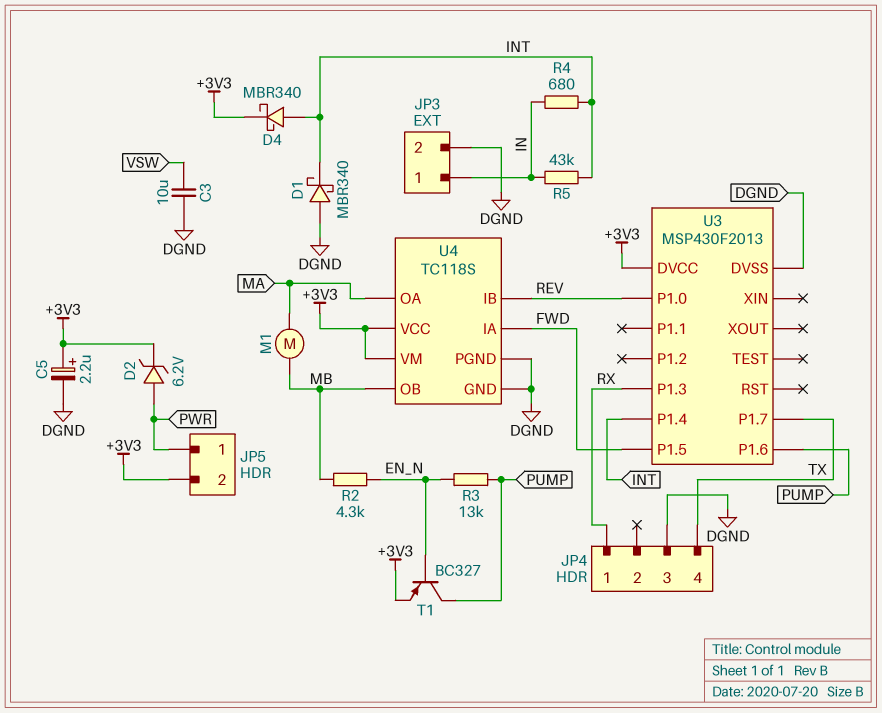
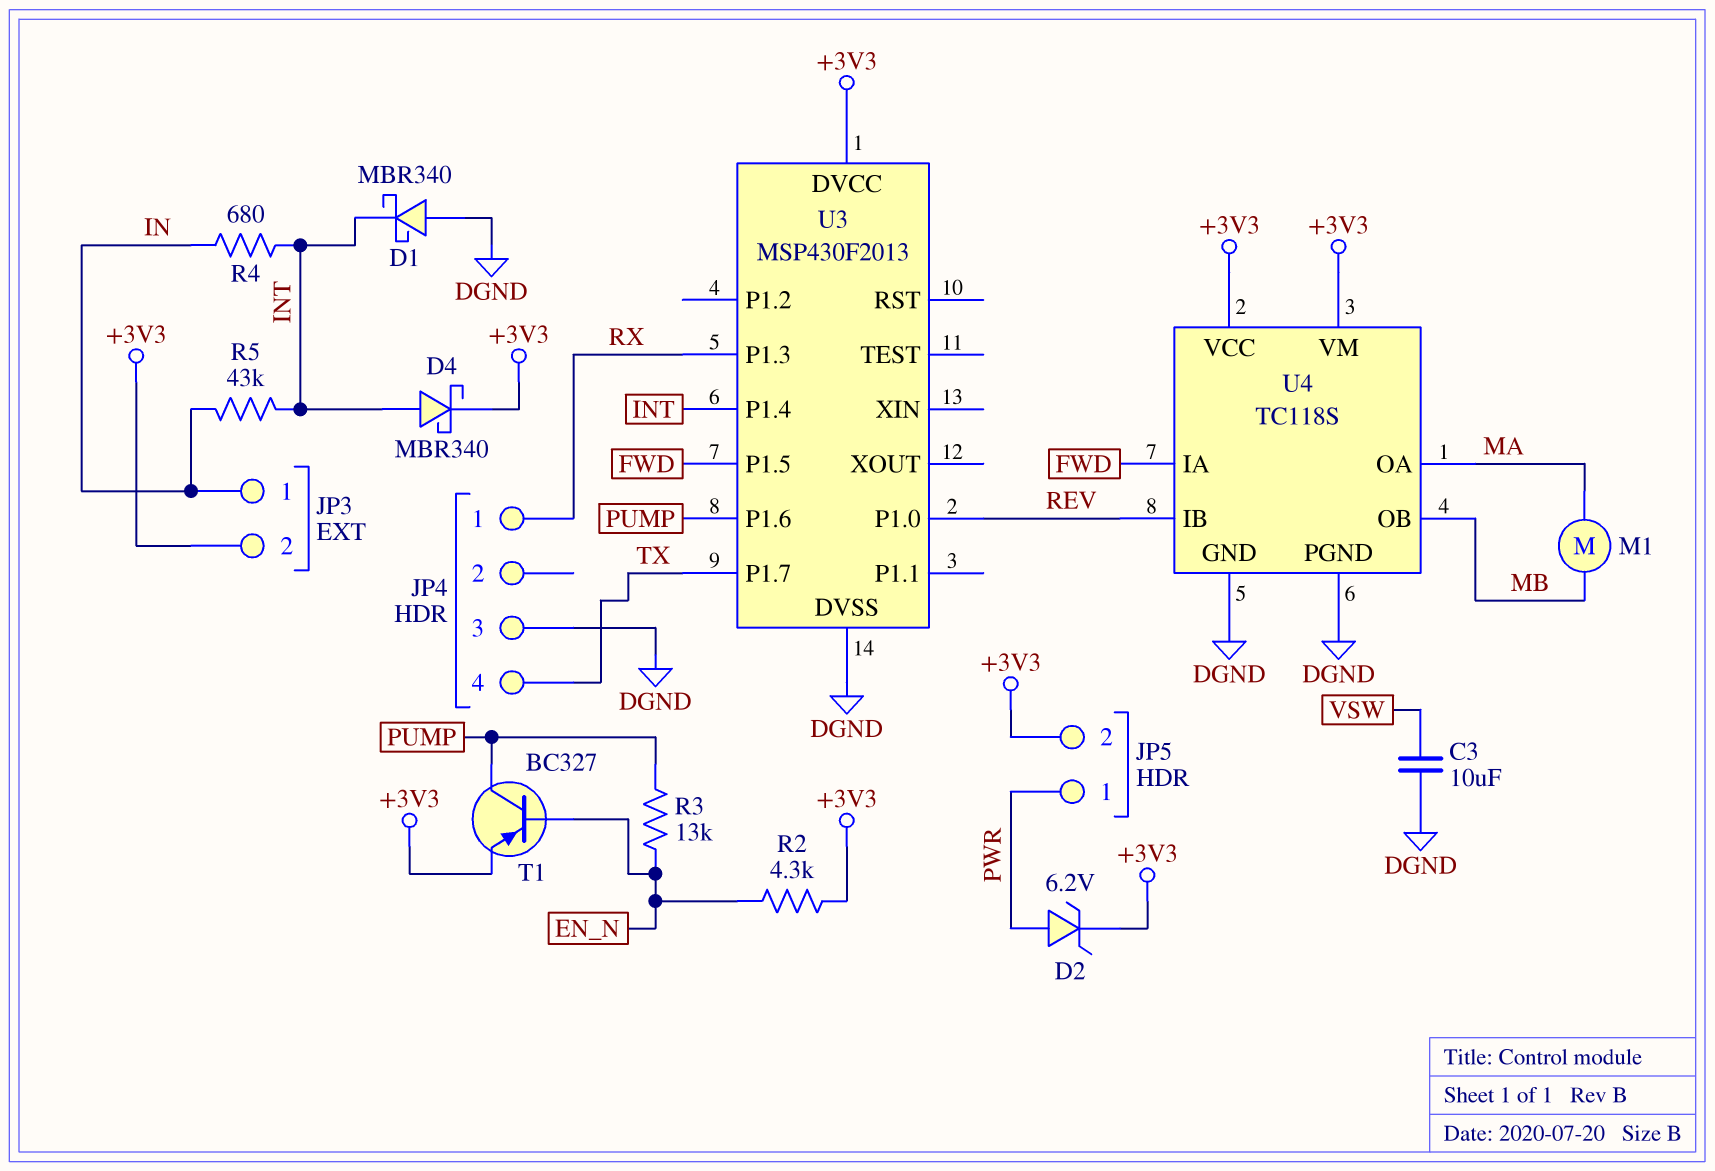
C5: 2.2uF (plus +3V3, minus DGND) -> none
JP3 pin 2: DGND -> +3V3
R2: 4.3k (EN_N, MB) -> 4.3k (+3V3, EN_N)

